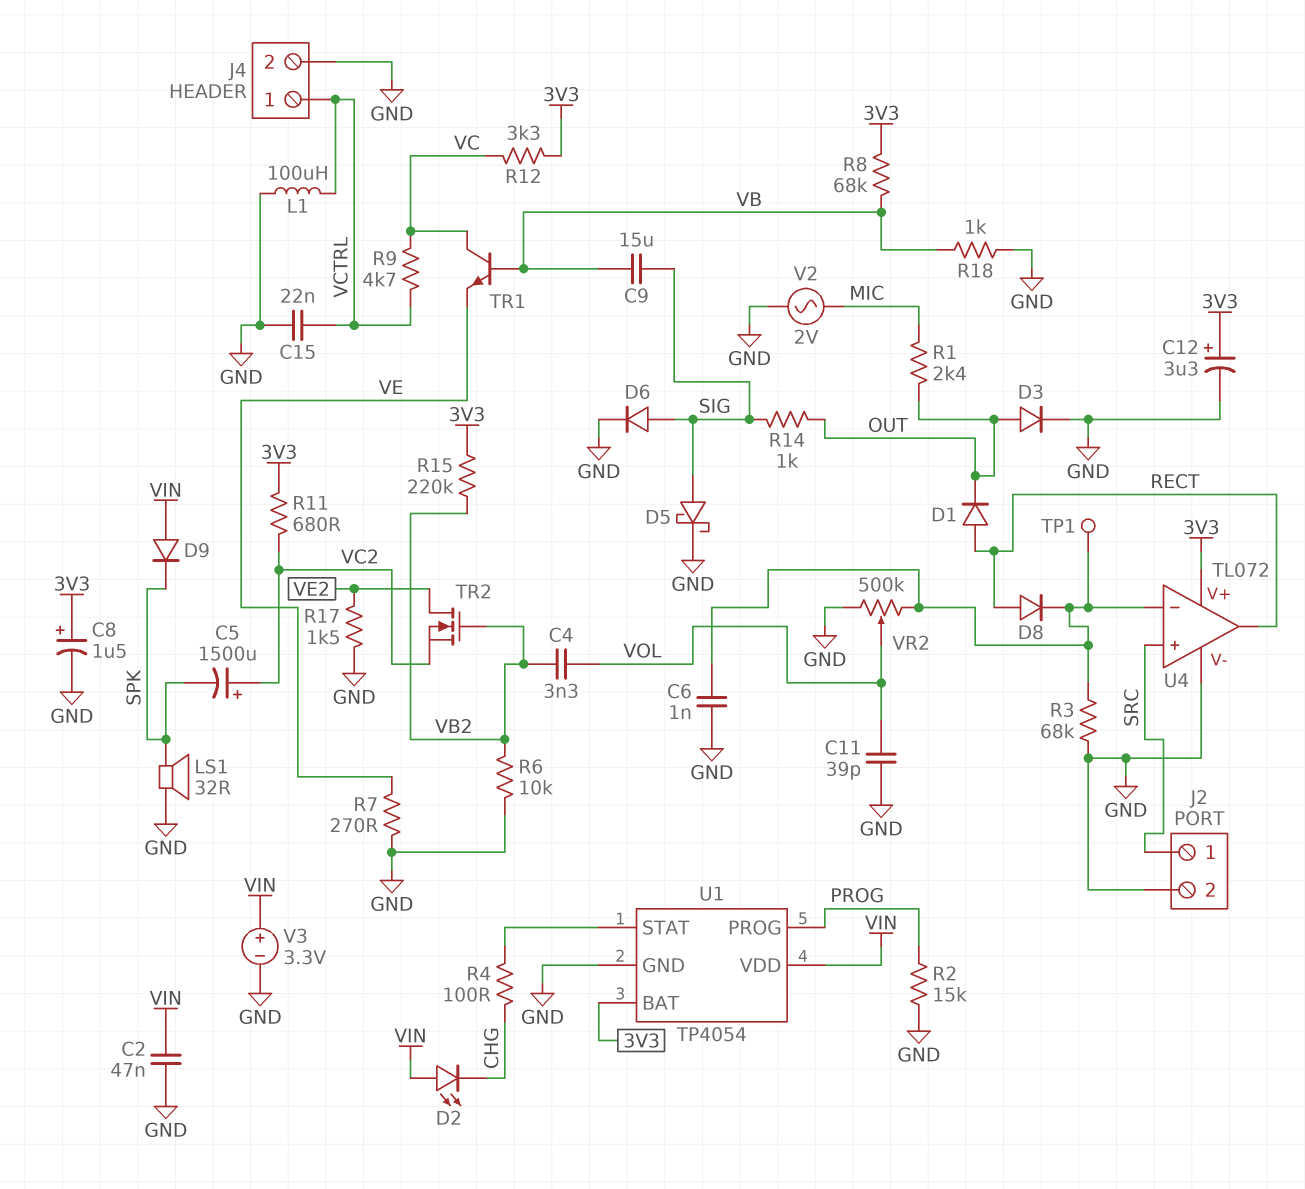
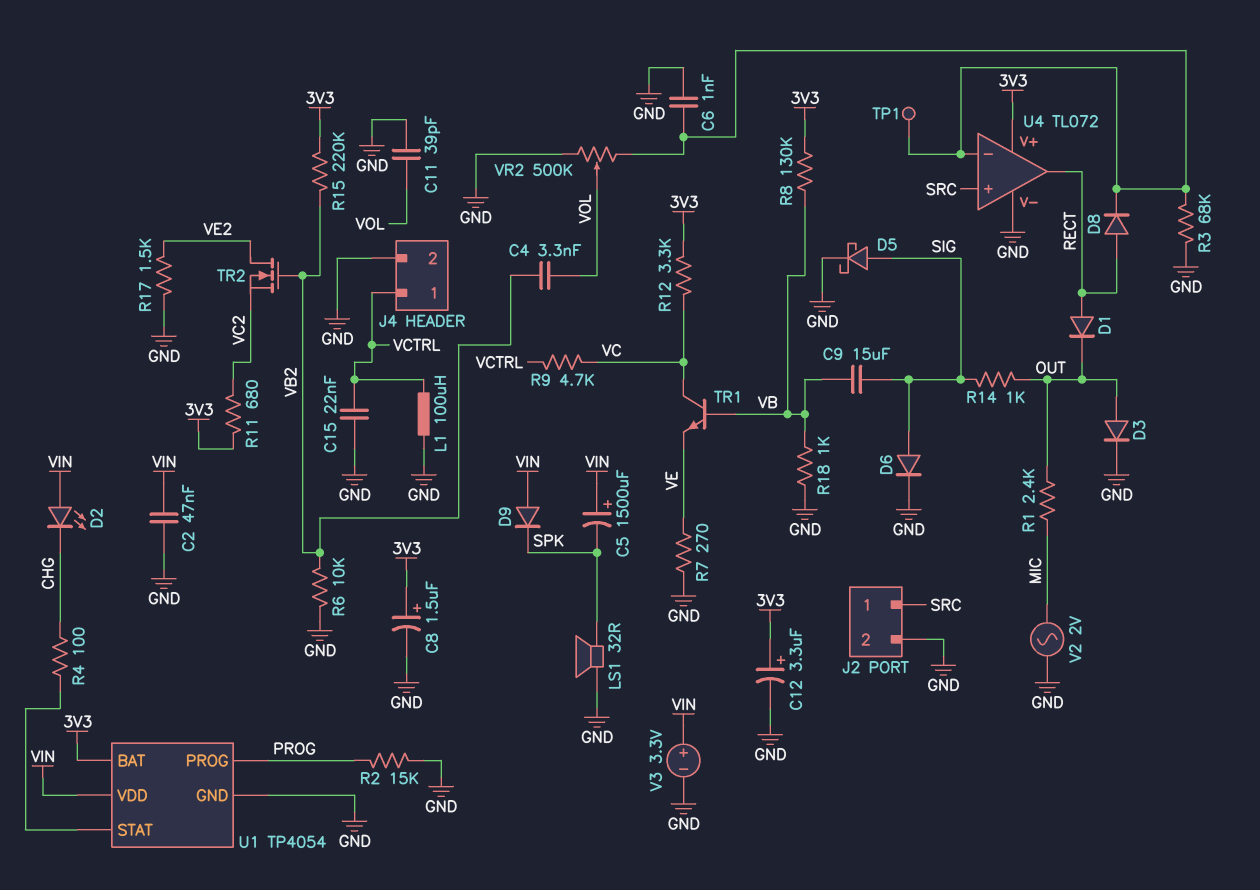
C5: 1500uF (plus VC2, minus SPK) -> 1500uF (plus VIN, minus SPK)
R8: 68k (3V3, VB) -> 130k (3V3, VB)

